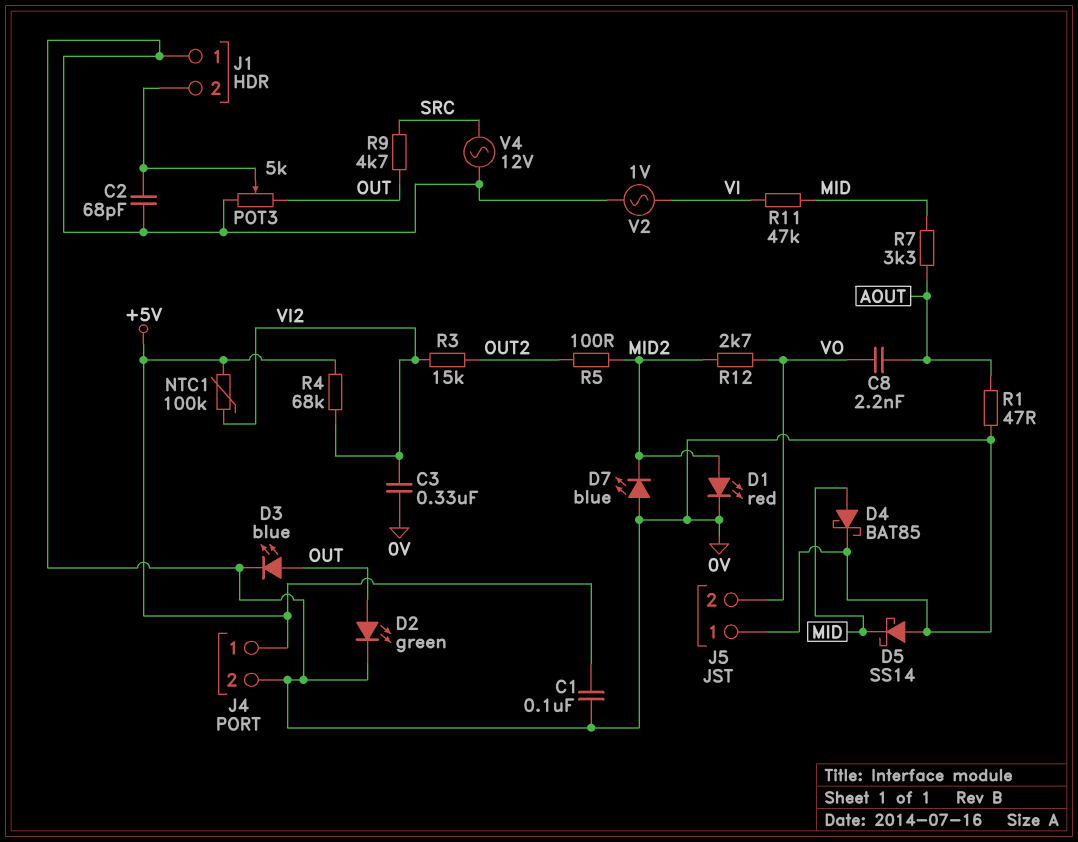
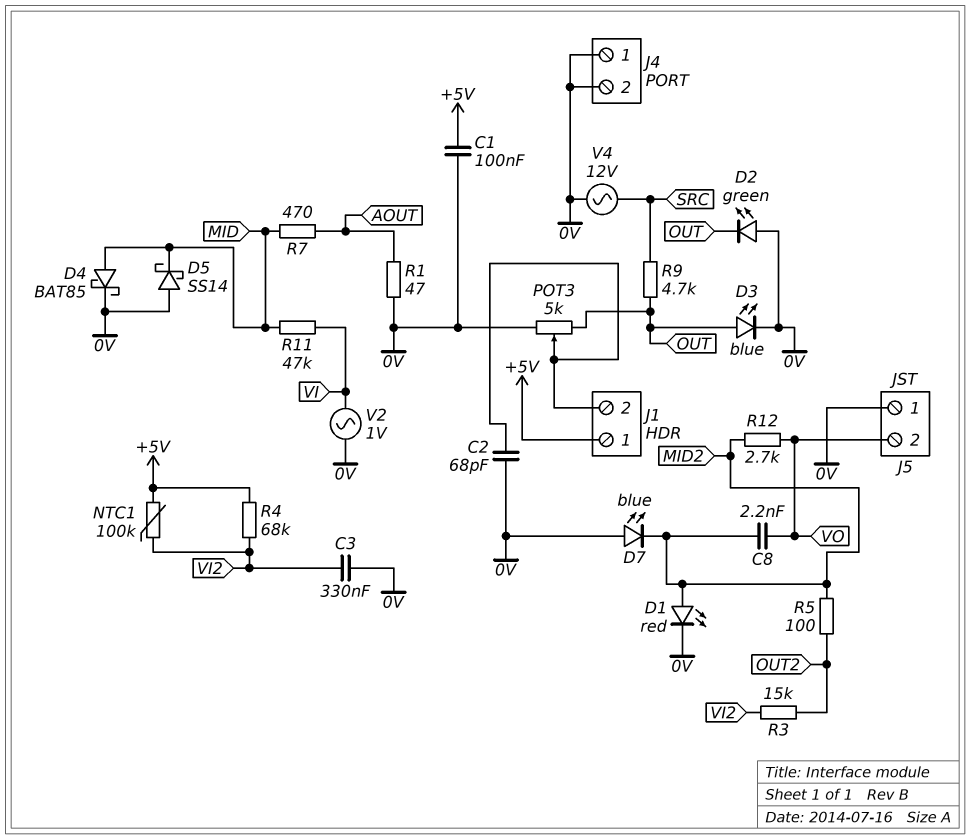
C8: 2.2nF (AOUT, VO) -> 2.2nF (MID2, VO)
D2: LED green (A OUT, K 0V) -> LED green (A 0V, K OUT)
J1 pin 1: 0V -> +5V
J4 pin 1: +5V -> 0V
R7: 3.3k (AOUT, MID) -> 470 (AOUT, MID)

